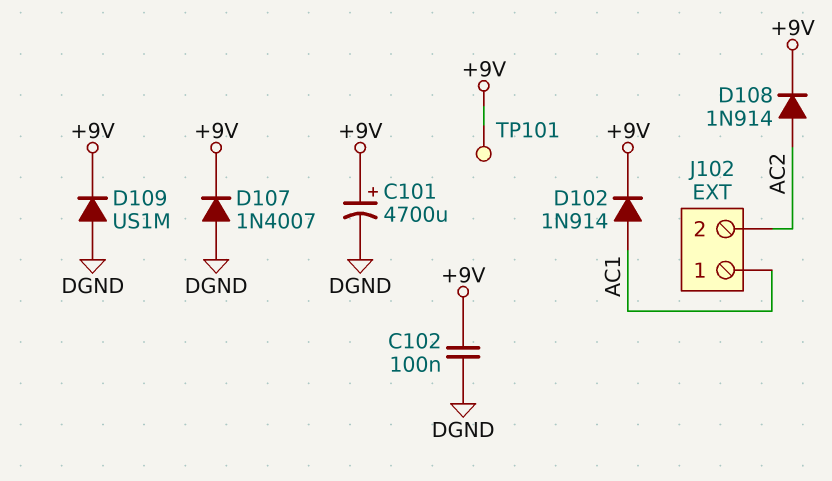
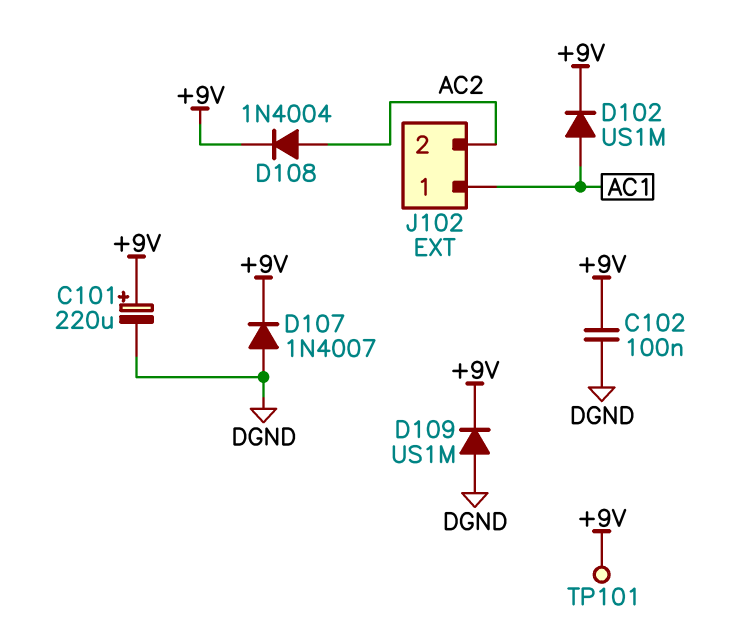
C101: 4700uF (plus +9V, minus DGND) -> 220uF (plus +9V, minus DGND)
D102: diode 1N914 (A AC1, K +9V) -> diode US1M (A AC1, K +9V)
D108: diode 1N914 (A AC2, K +9V) -> diode 1N4004 (A AC2, K +9V)

